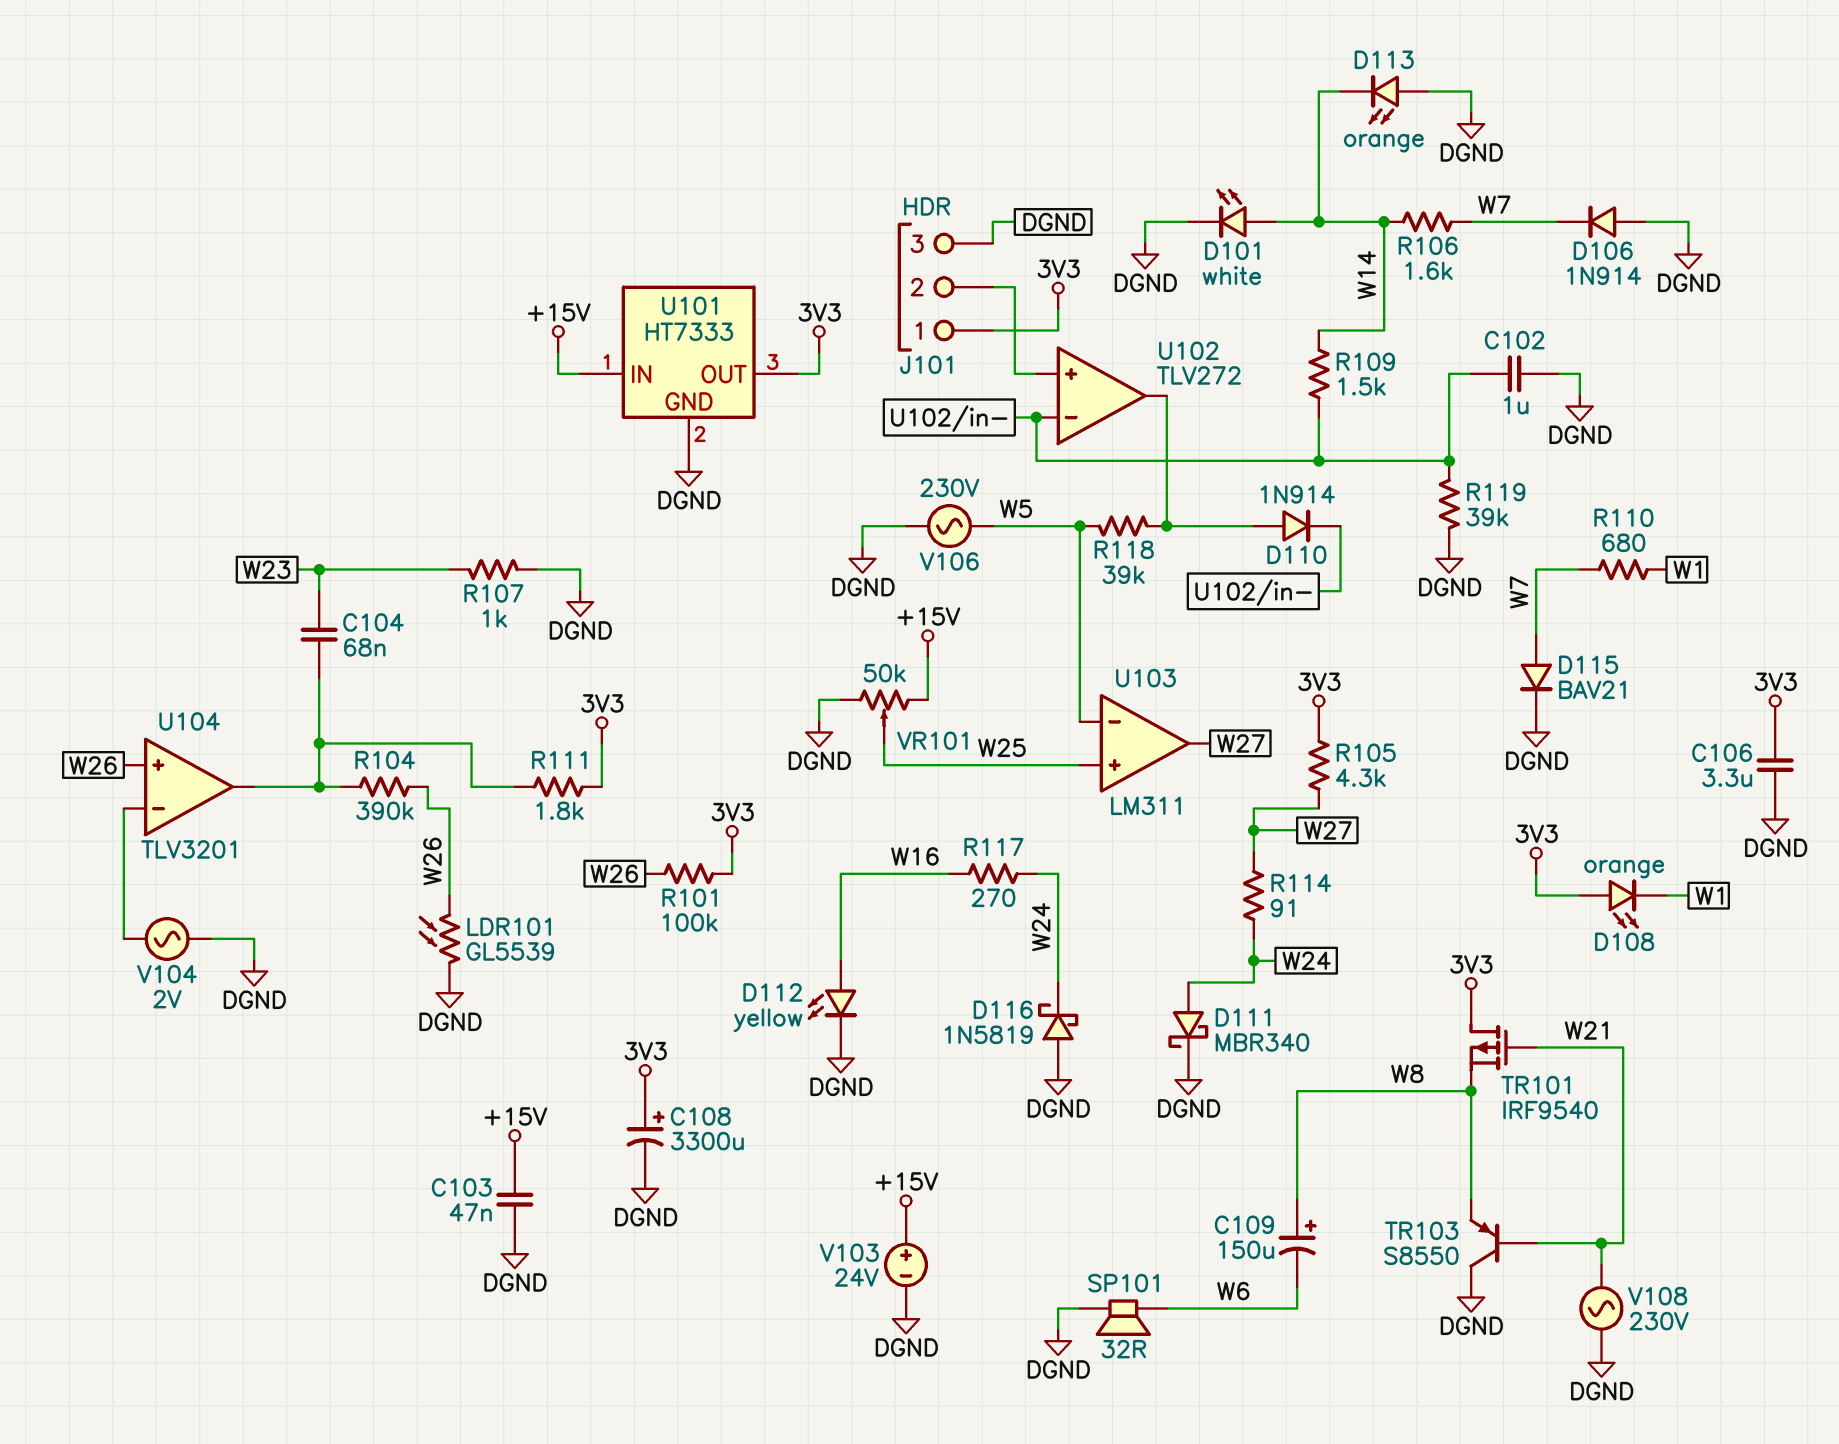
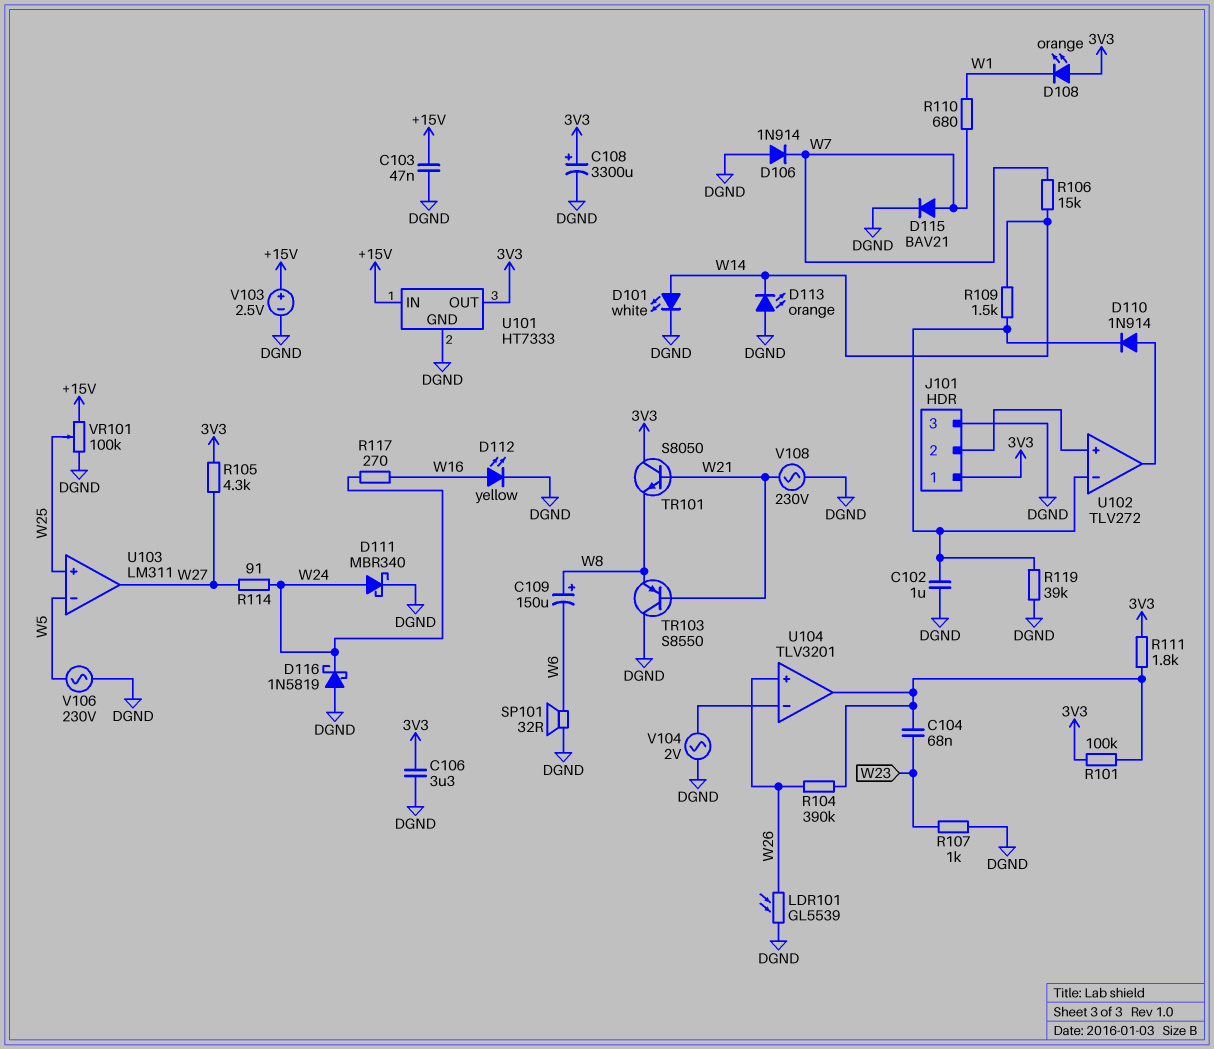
R101: 100k (3V3, W26) -> 100k (3V3, U104/out)
R106: 1.6k (W7, W14) -> 15k (W7, W14)
R118: 39k (U102/out, W5) -> none
TR101: PMOS IRF9540 (G W21, D 3V3, S W8) -> NPN S8050 (B W21, C 3V3, E W8)
V103: 24V (plus +15V, minus DGND) -> 2.5V (plus +15V, minus DGND)
VR101: 50k (+15V, DGND, wiper W25) -> 100k (+15V, DGND, wiper W25)

